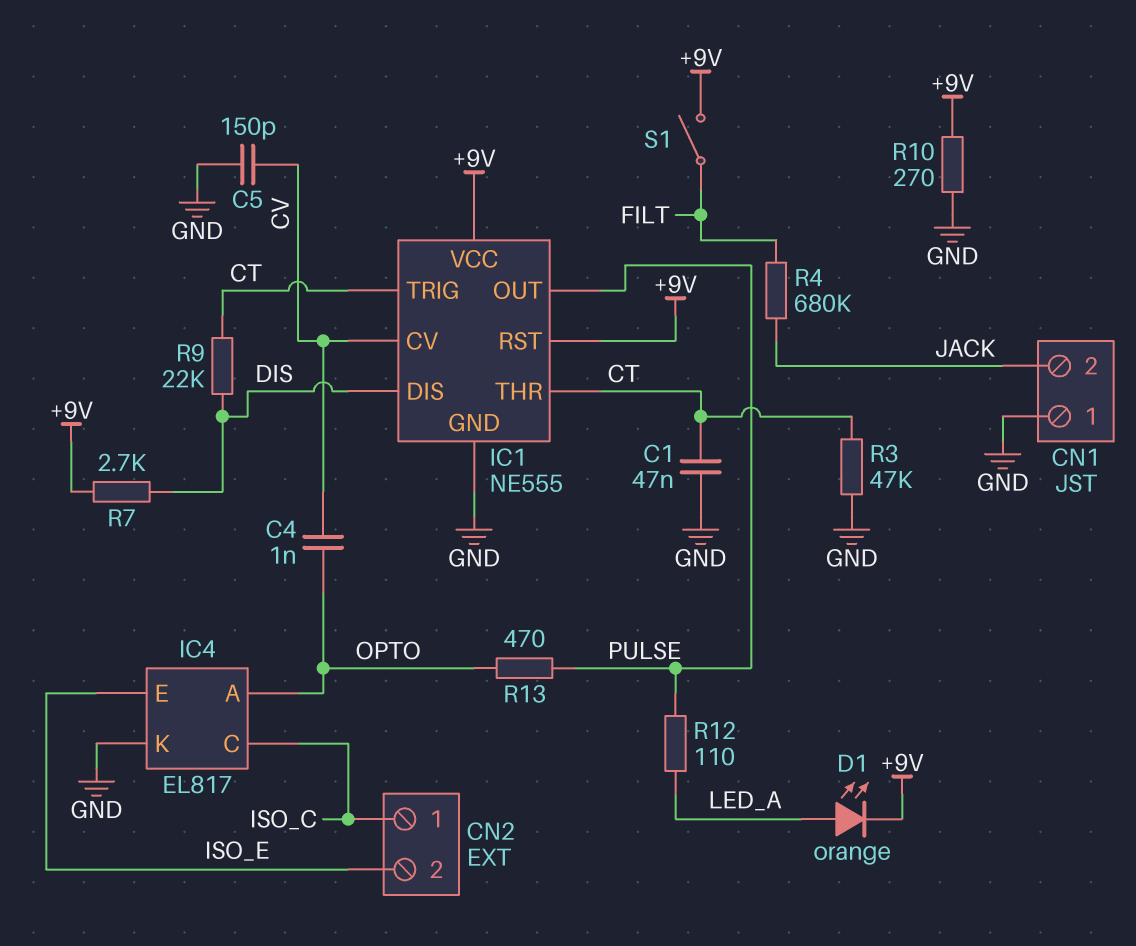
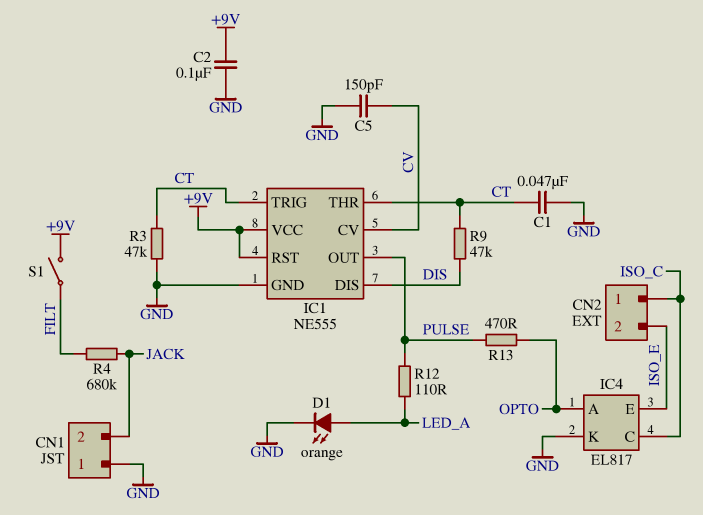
C2: none -> 100nF (+9V, GND)
C4: 1nF (CV, OPTO) -> none
D1: LED orange (A LED_A, K +9V) -> LED orange (A LED_A, K GND)
R7: 2.7k (+9V, DIS) -> none
R9: 22k (CT, DIS) -> 47k (CT, DIS)
R10: 270 (+9V, GND) -> none

